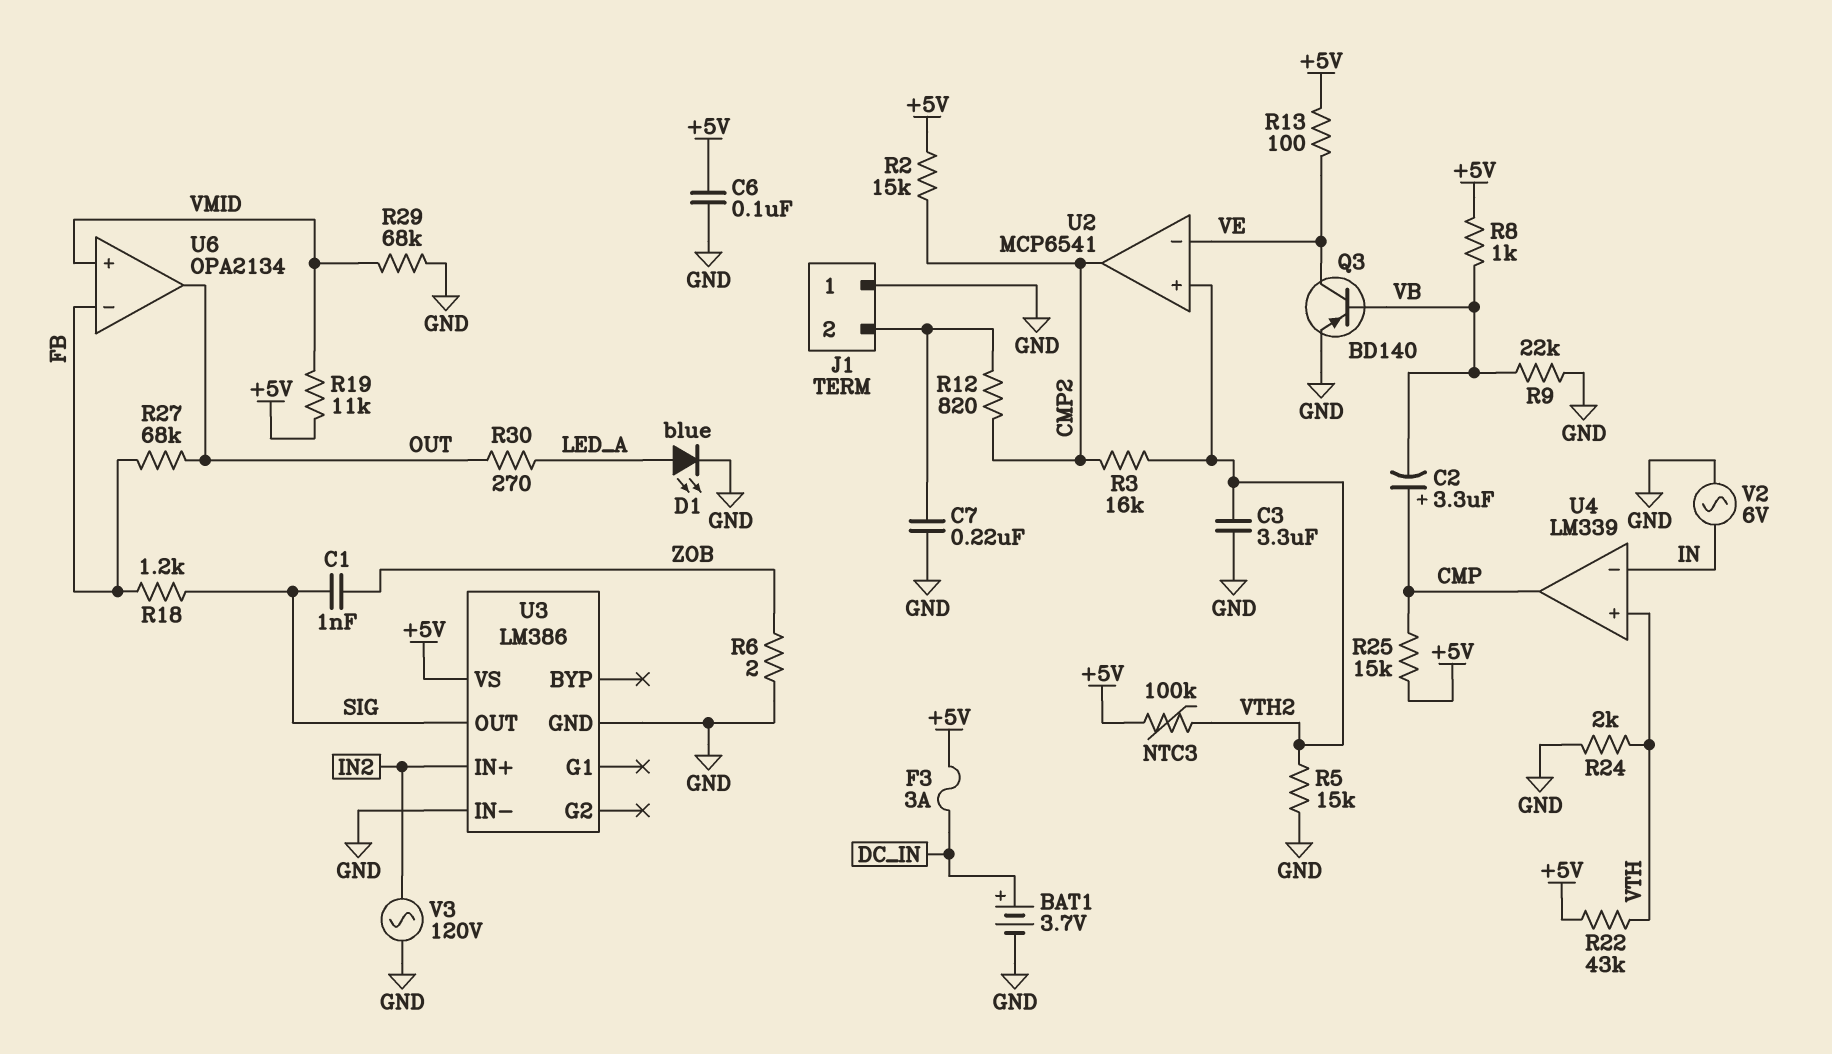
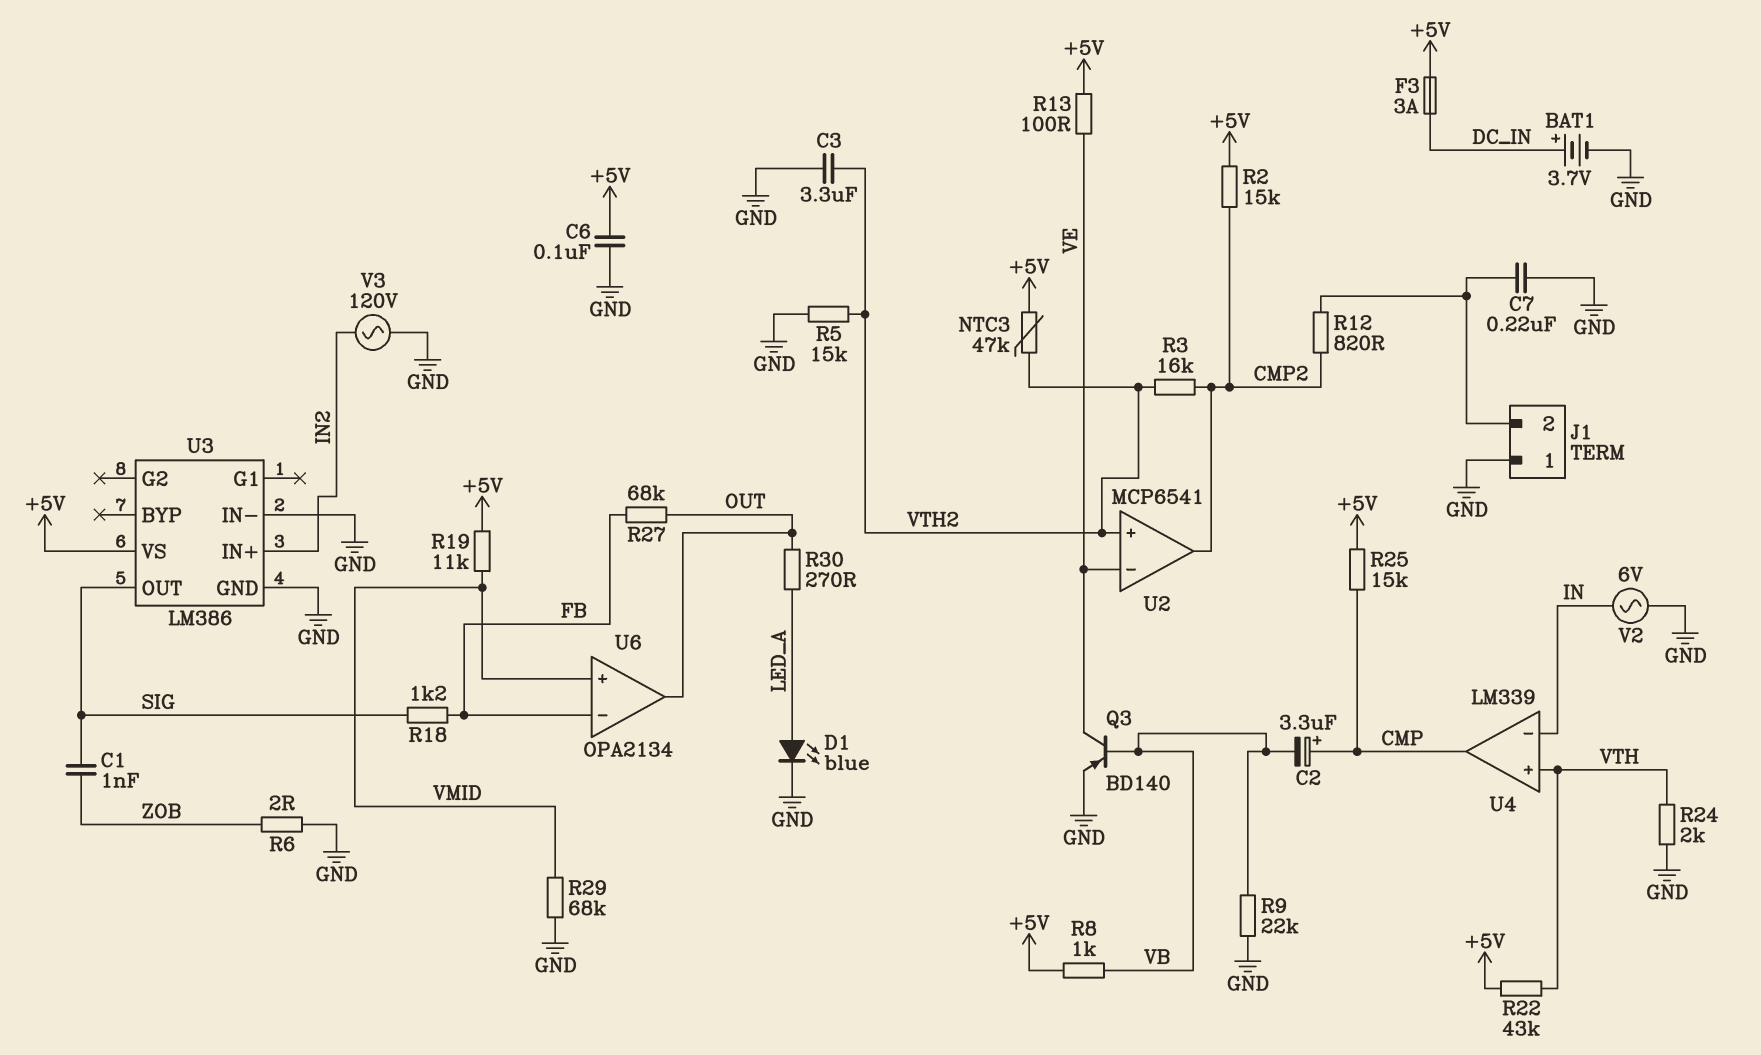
NTC3: 100k (+5V, VTH2) -> 47k (+5V, VTH2)

